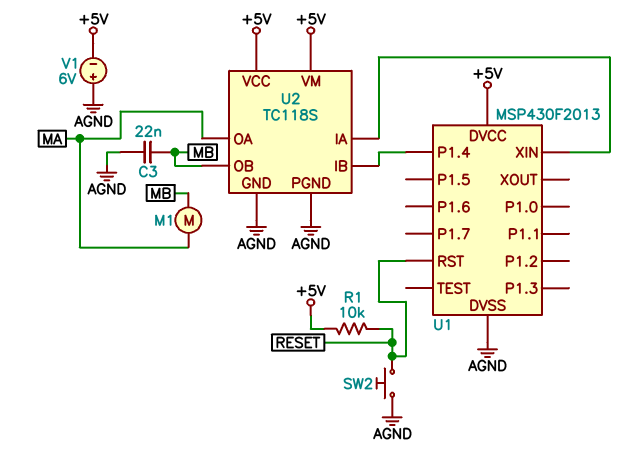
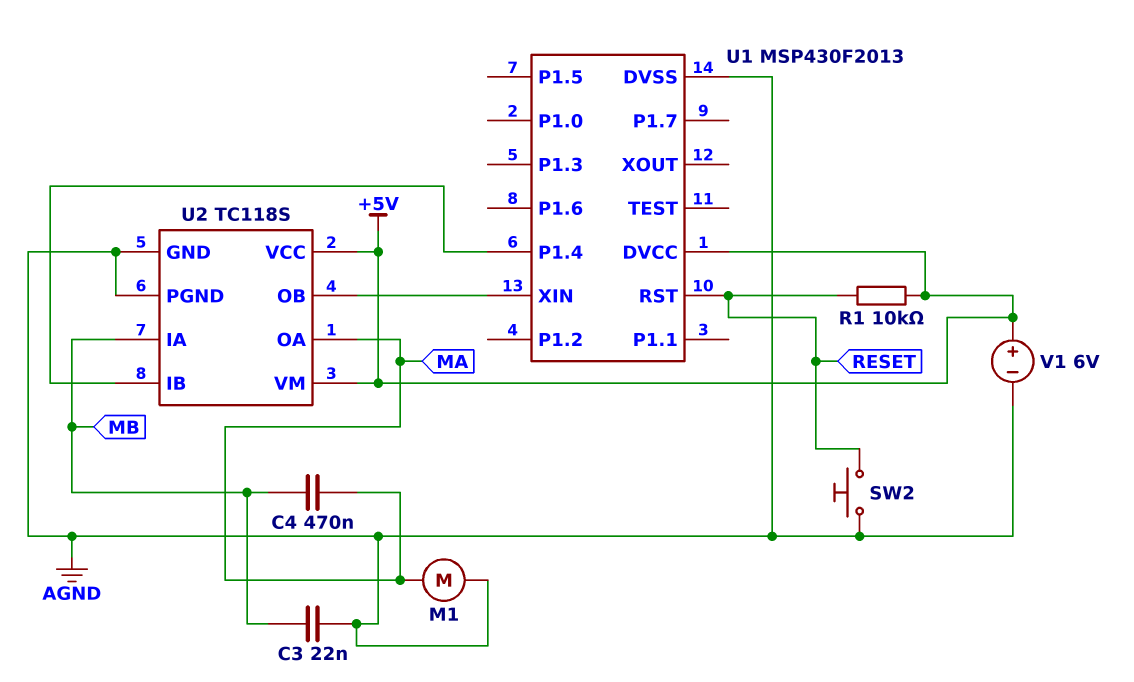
C4: none -> 470nF (MA, MB)
M1: motor (MA, MB) -> motor (AGND, MA)
U2 pin IA: U1/XIN -> MB
U2 pin OB: MB -> U1/XIN
V1: 6V (plus AGND, minus +5V) -> 6V (plus +5V, minus AGND)

